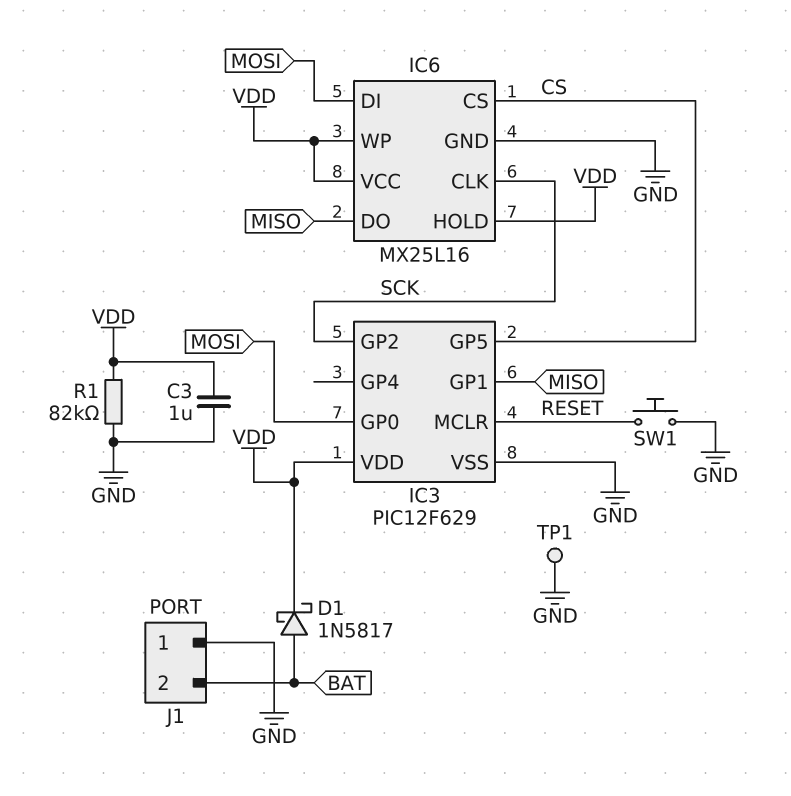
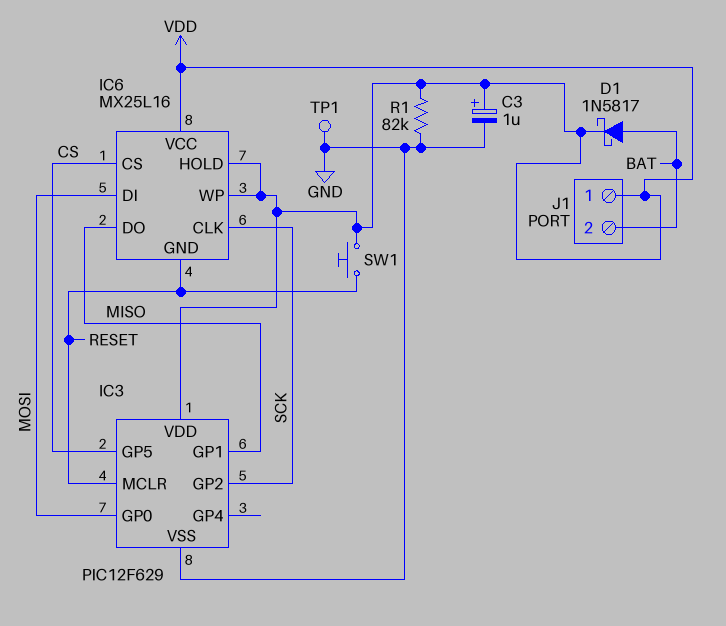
C3: 1uF (GND, VDD) -> 1uF (plus VDD, minus GND)
IC6 pin GND: GND -> RESET
J1 pin 1: GND -> VDD
SW1: button (GND, RESET) -> button (RESET, VDD)

